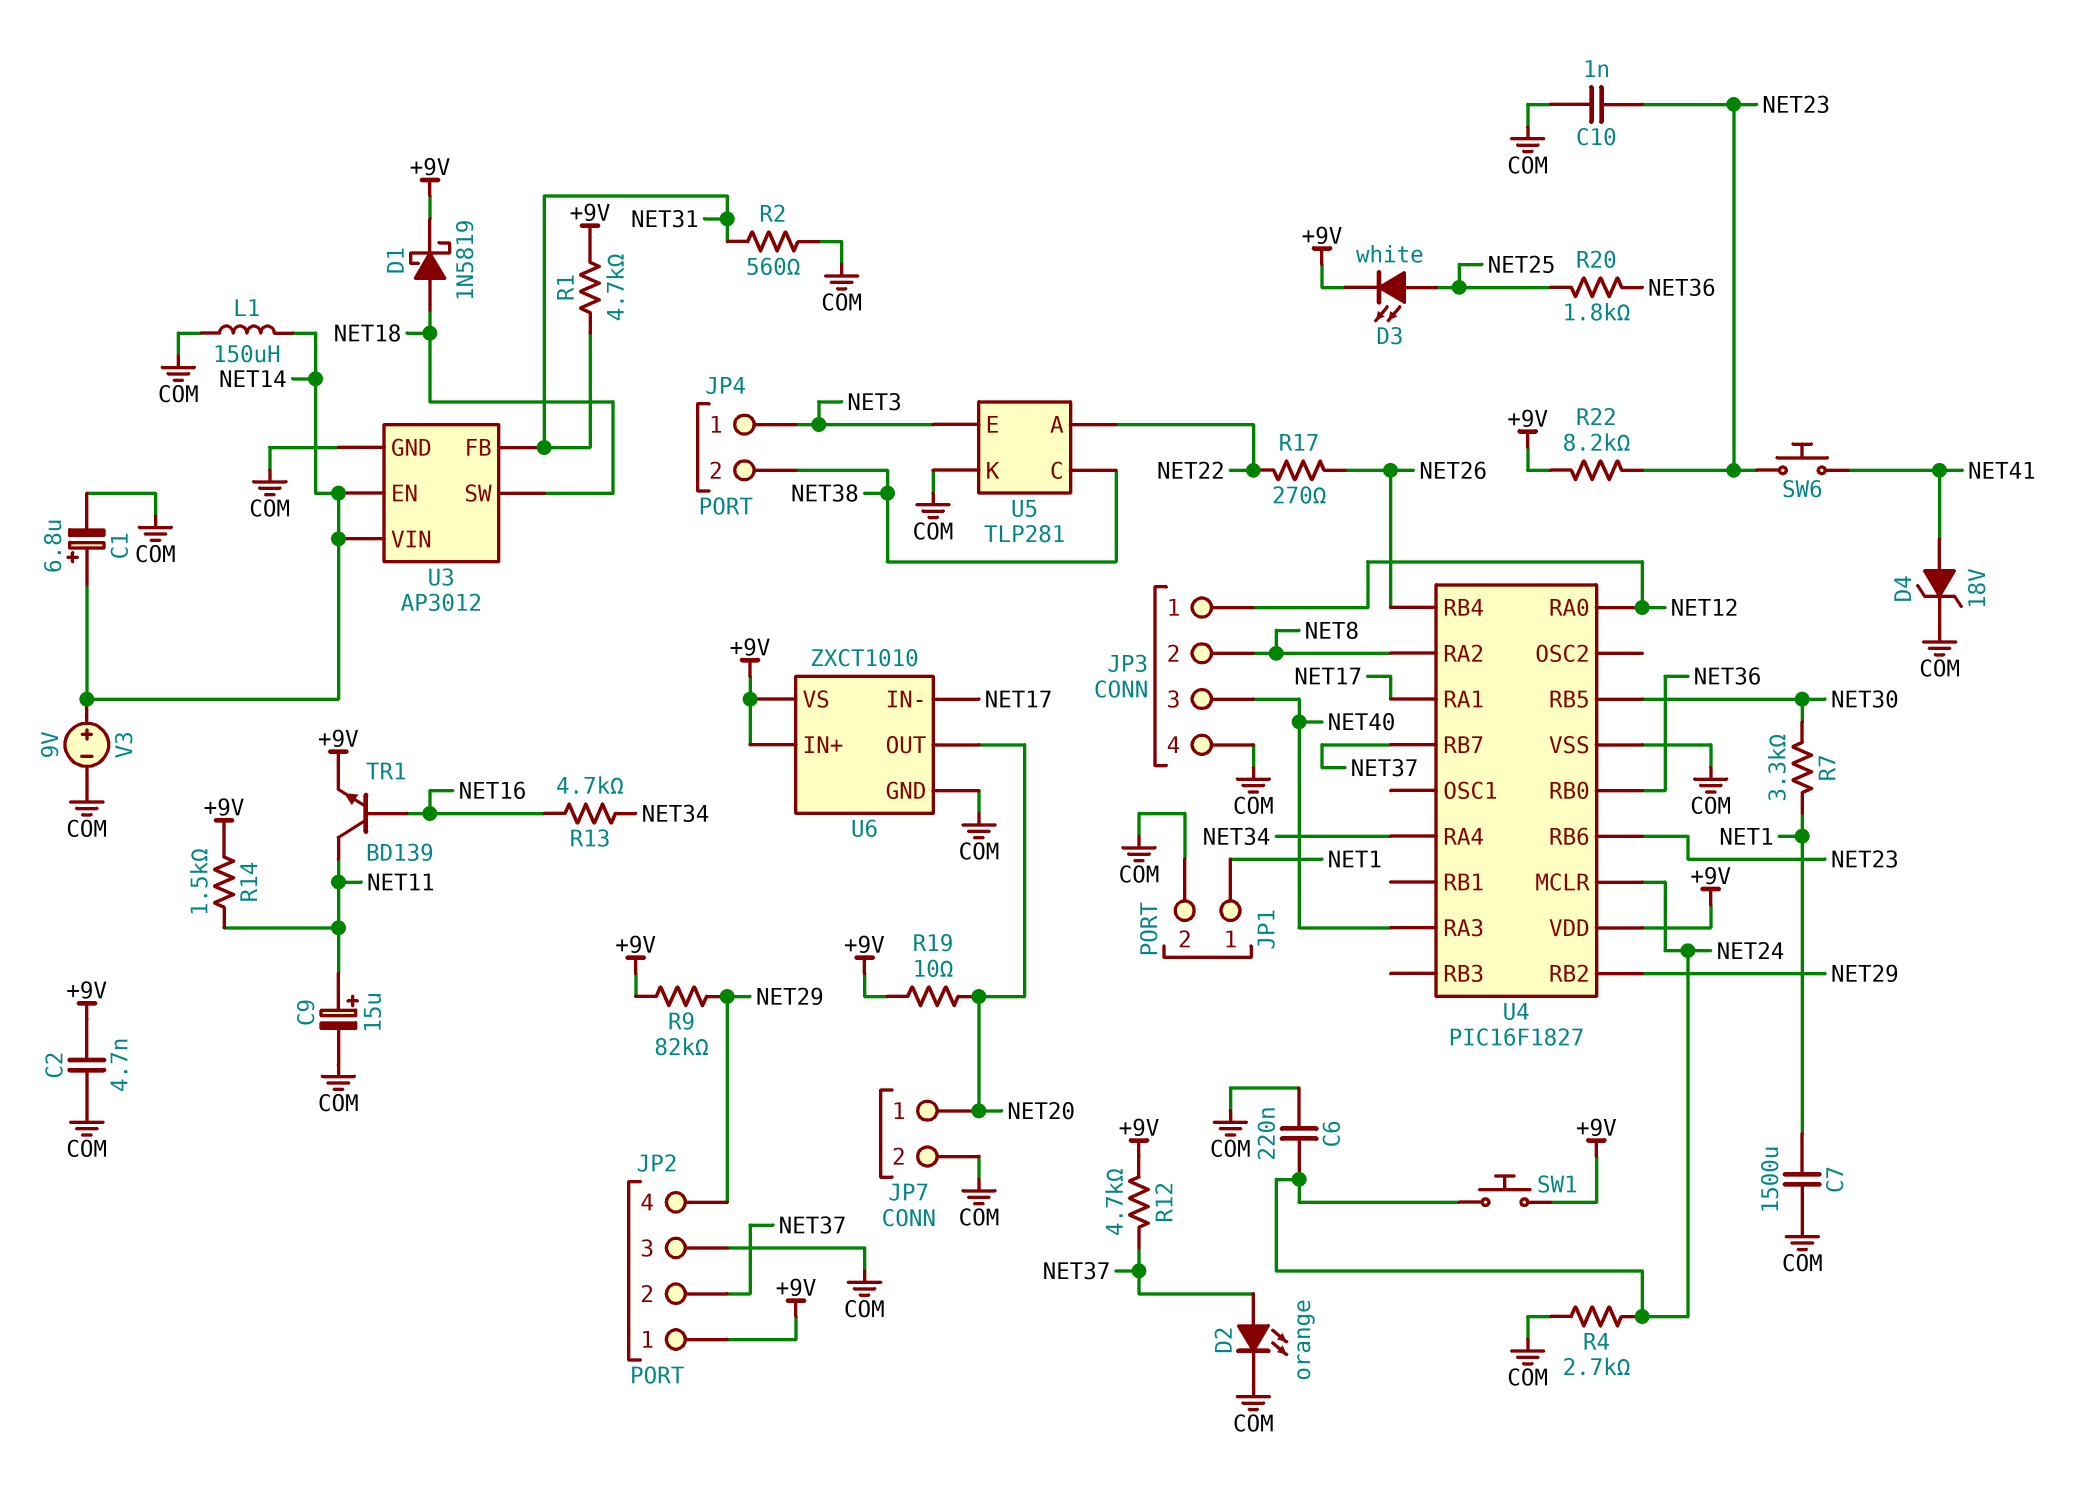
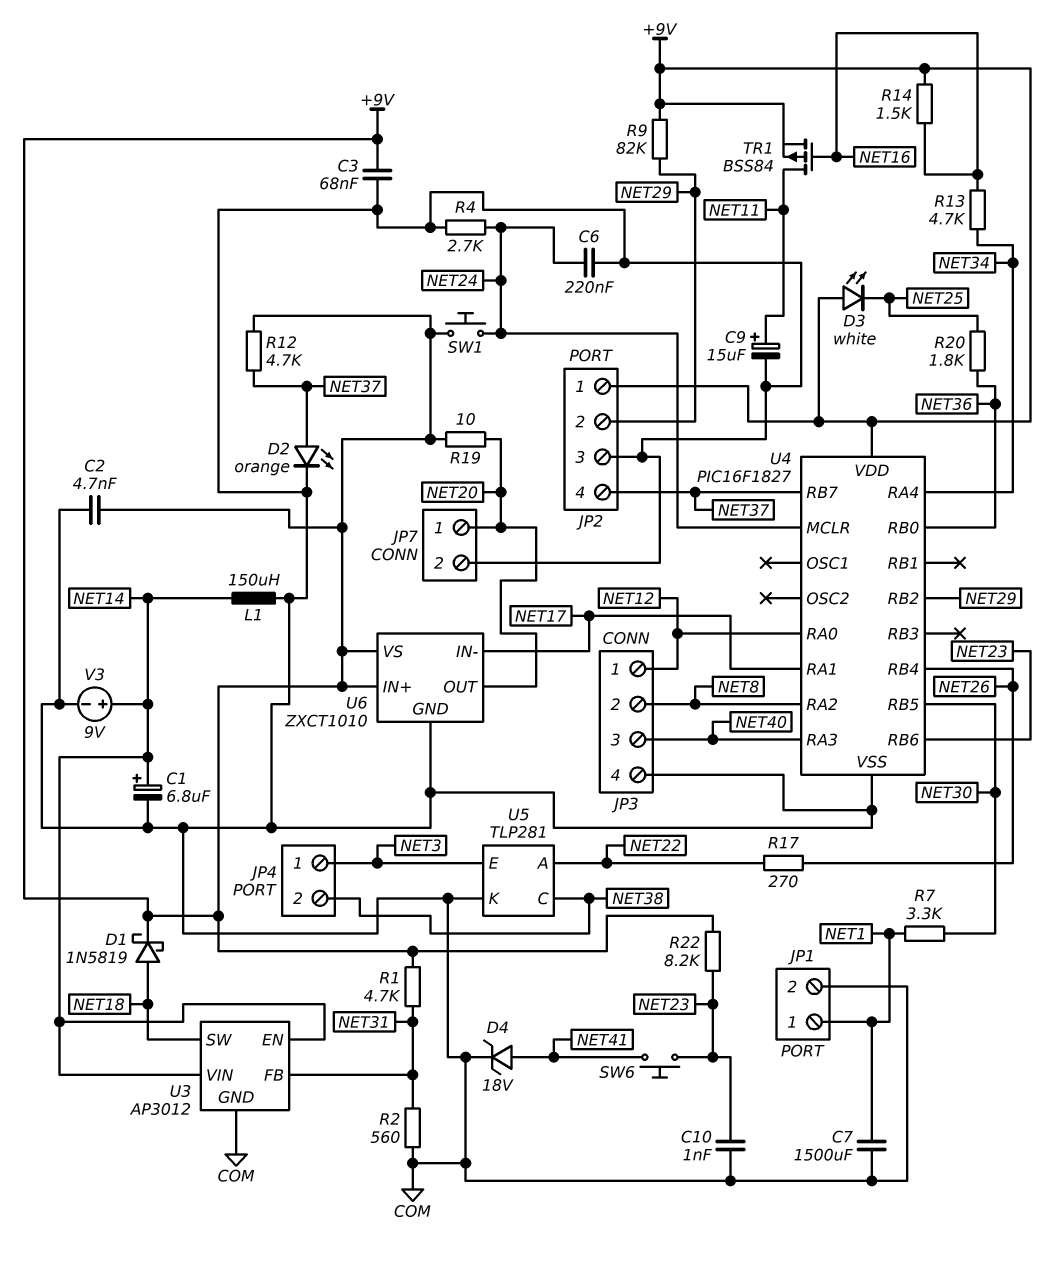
C3: none -> 68nF (+9V, COM)
D3: LED white (A NET25, K +9V) -> LED white (A +9V, K NET25)
JP2 pin 2: NET37 -> NET29
JP2 pin 4: NET29 -> NET37
R14: 1.5k (+9V, NET11) -> 1.5k (+9V, NET16)
TR1: NPN BD139 (B NET16, C NET11, E +9V) -> PMOS BSS84 (G NET16, D NET11, S +9V)

